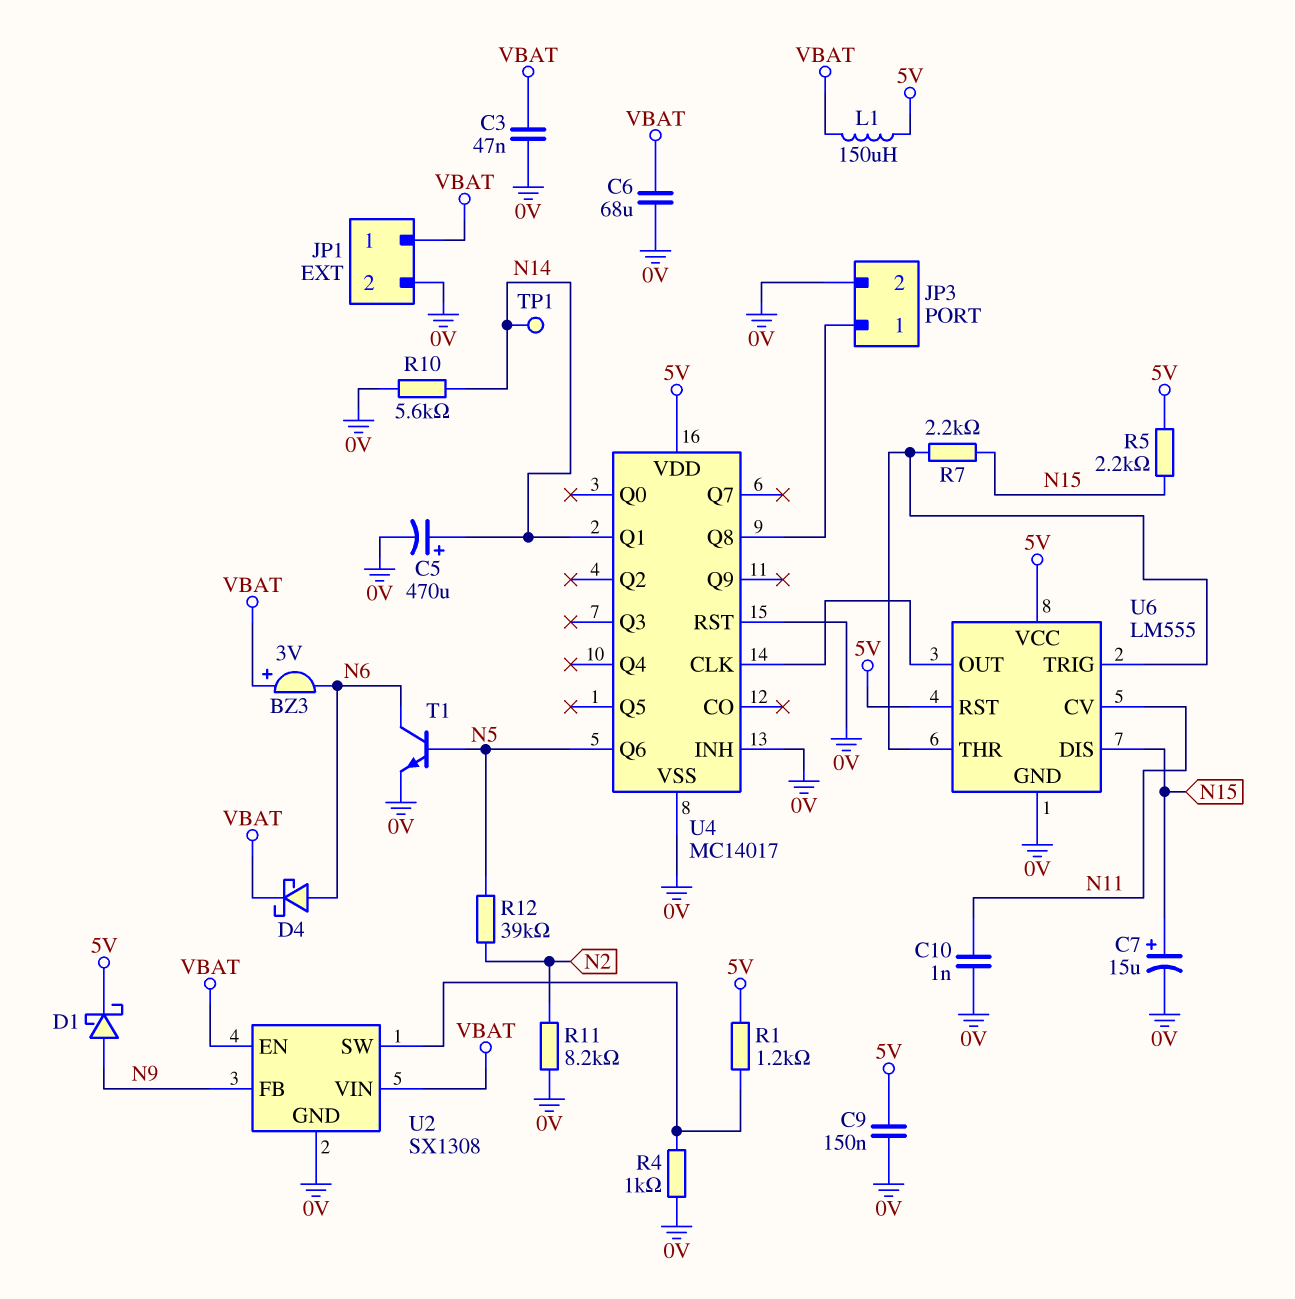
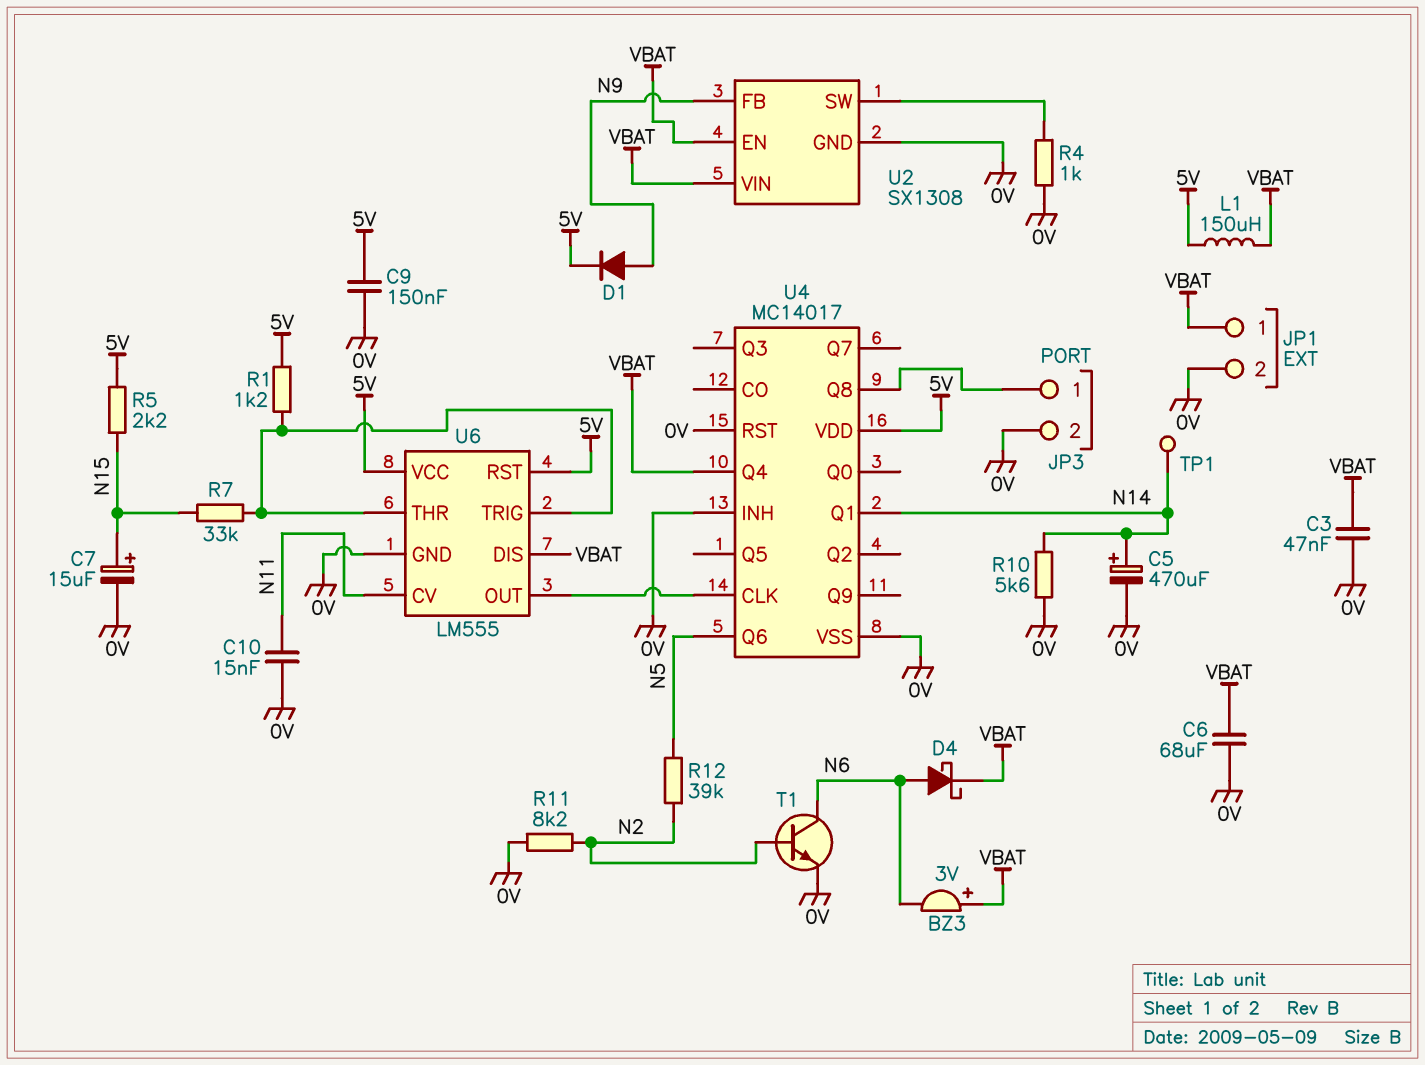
C10: 1nF (0V, N11) -> 15nF (0V, N11)
D1: schottky (A N9, K 5V) -> diode (A N9, K 5V)
R1: 1.2k (5V, U2/SW) -> 1.2k (5V, U6/THR)
R7: 2.2k (N15, U6/THR) -> 33k (N15, U6/THR)
T1: NPN (B N5, C N6, E 0V) -> NPN (B N2, C N6, E 0V)
U4 pin Q4: none -> VBAT
U6 pin DIS: N15 -> VBAT

